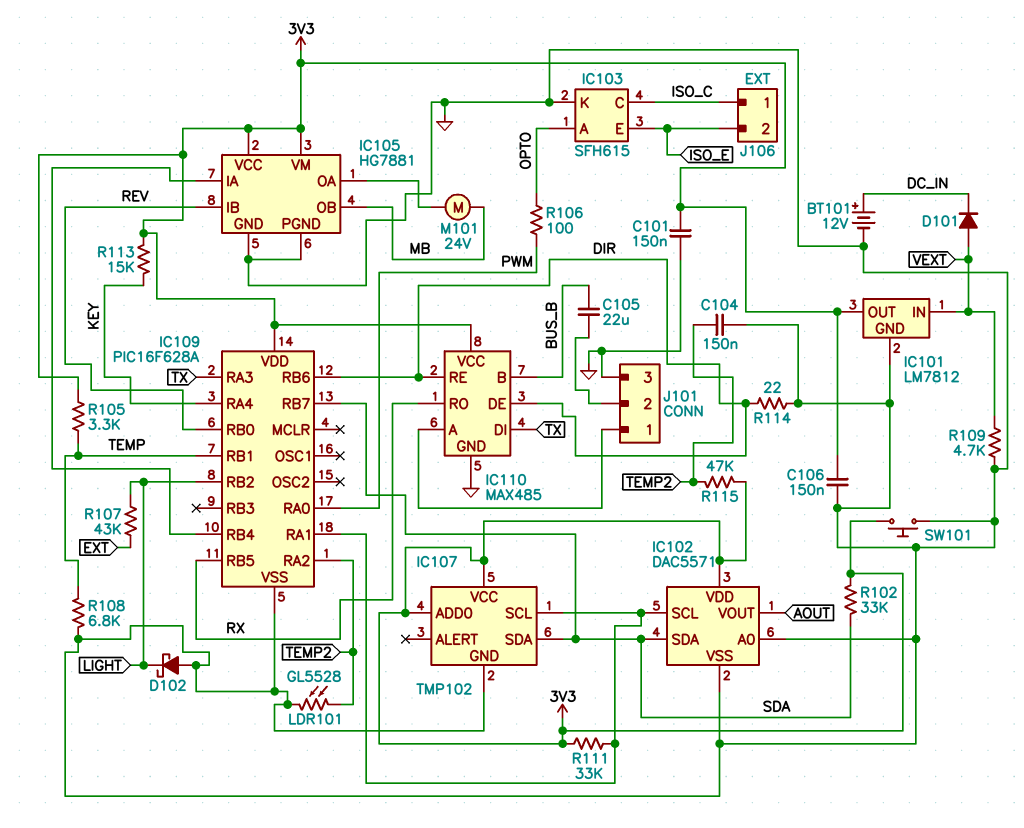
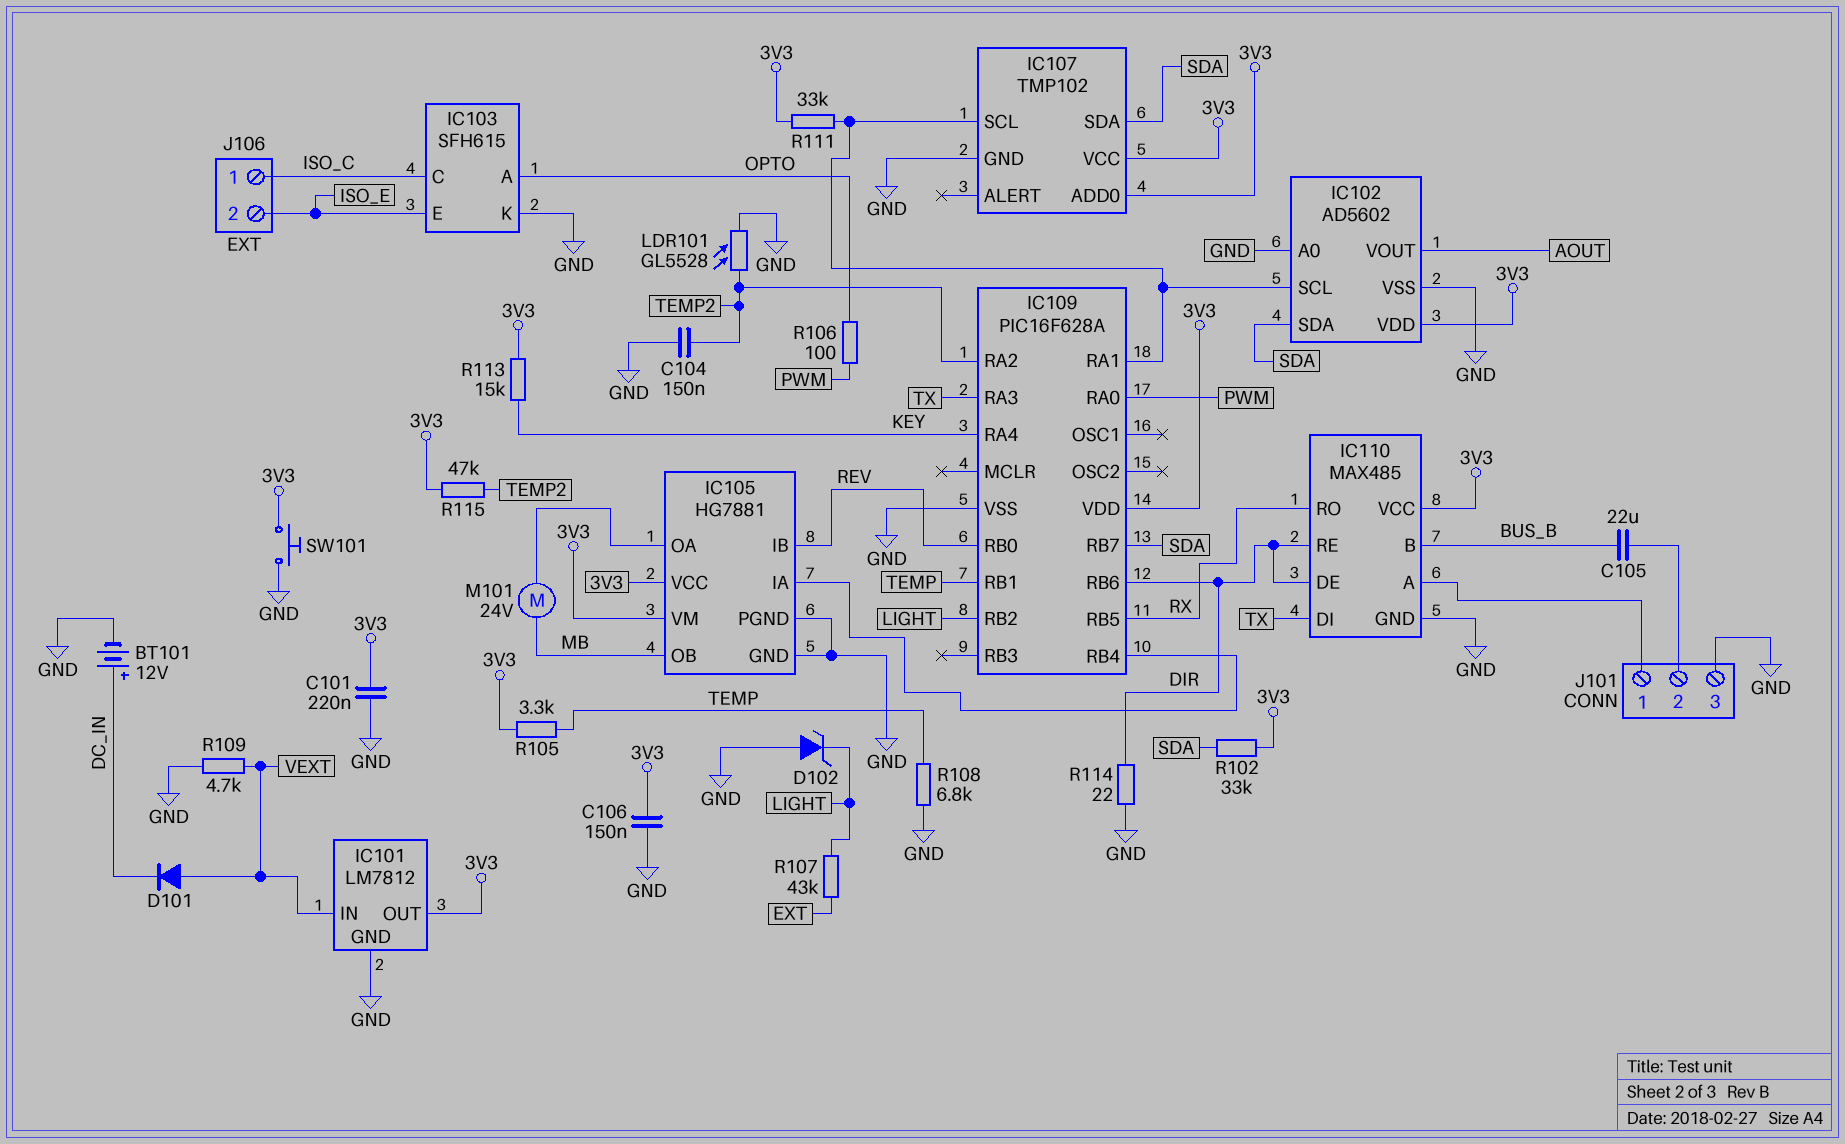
C101: 150nF (3V3, GND) -> 220nF (3V3, GND)
D102: schottky (A GND, K LIGHT) -> zener (A GND, K LIGHT)
IC102: DAC5571 -> AD5602

